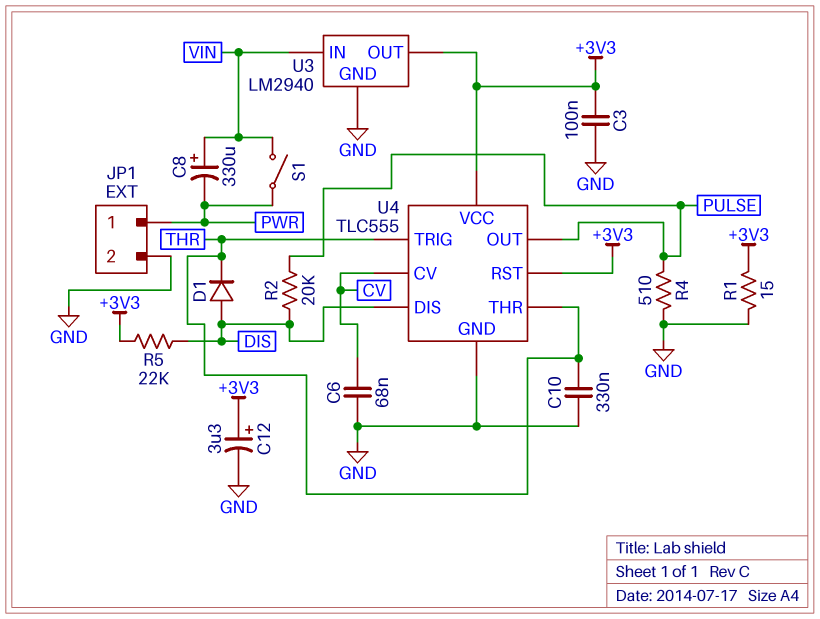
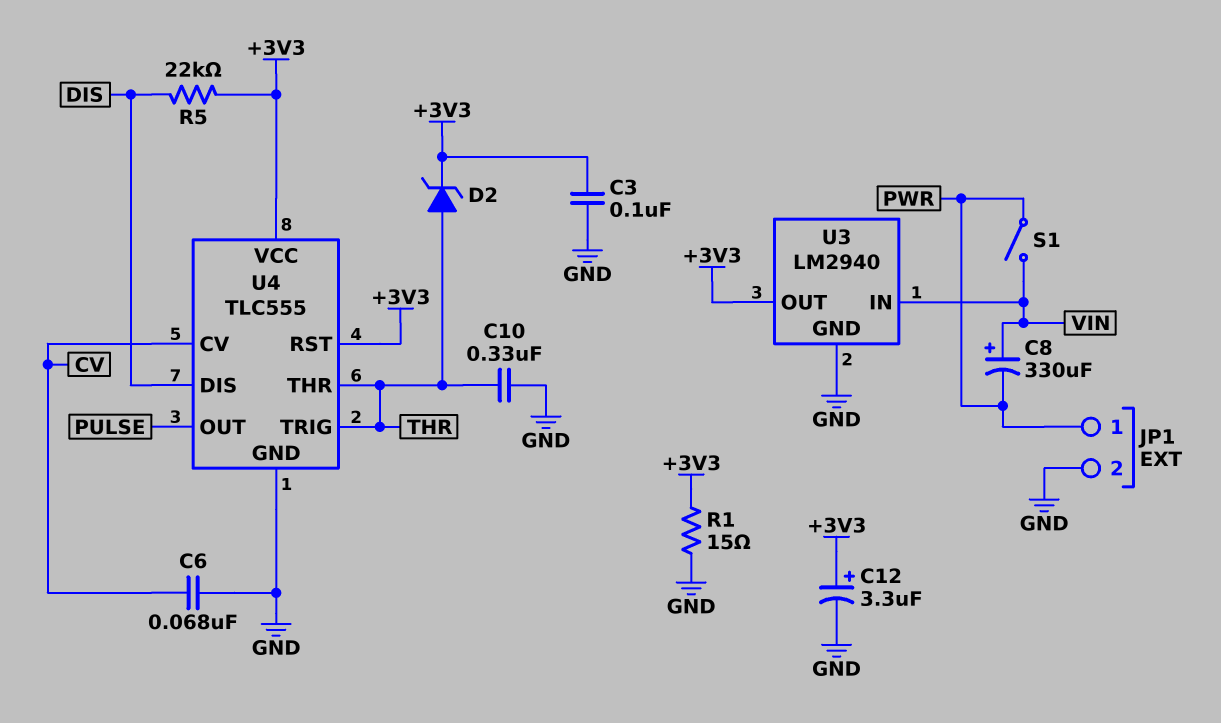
D1: diode (A DIS, K THR) -> none
D2: none -> zener (A THR, K +3V3)
R2: 20k (DIS, PULSE) -> none
R4: 510 (GND, PULSE) -> none

